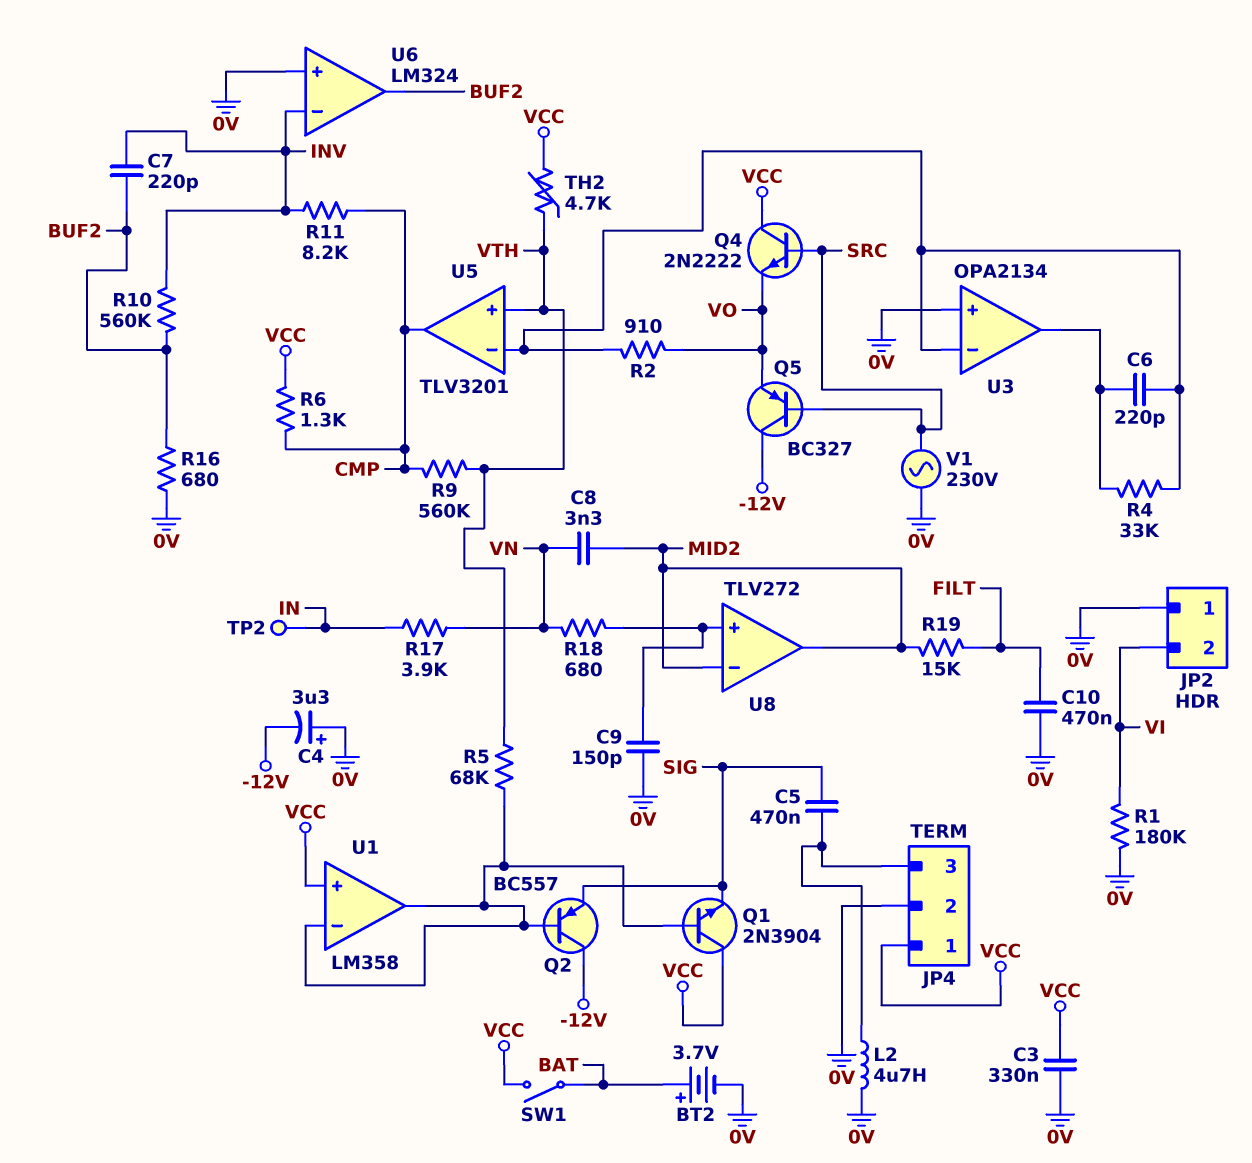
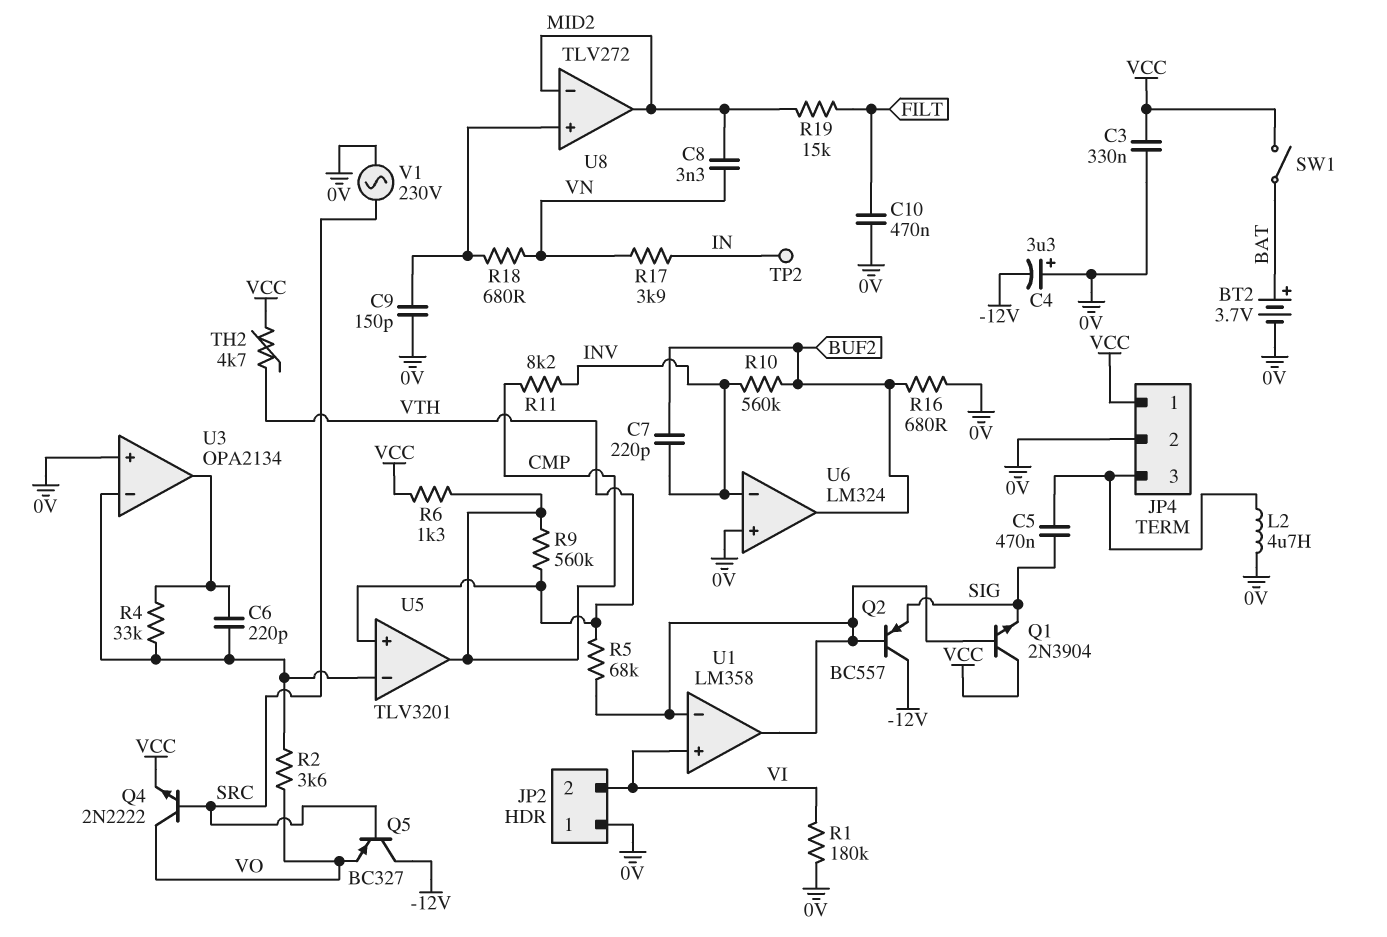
Q4: NPN 2N2222 (B SRC, C VCC, E VO) -> NPN 2N2222 (B SRC, C VO, E VCC)
R2: 910 (U3/in-, VO) -> 3.6k (U3/in-, VO)
U1 pin in+: VCC -> VI

